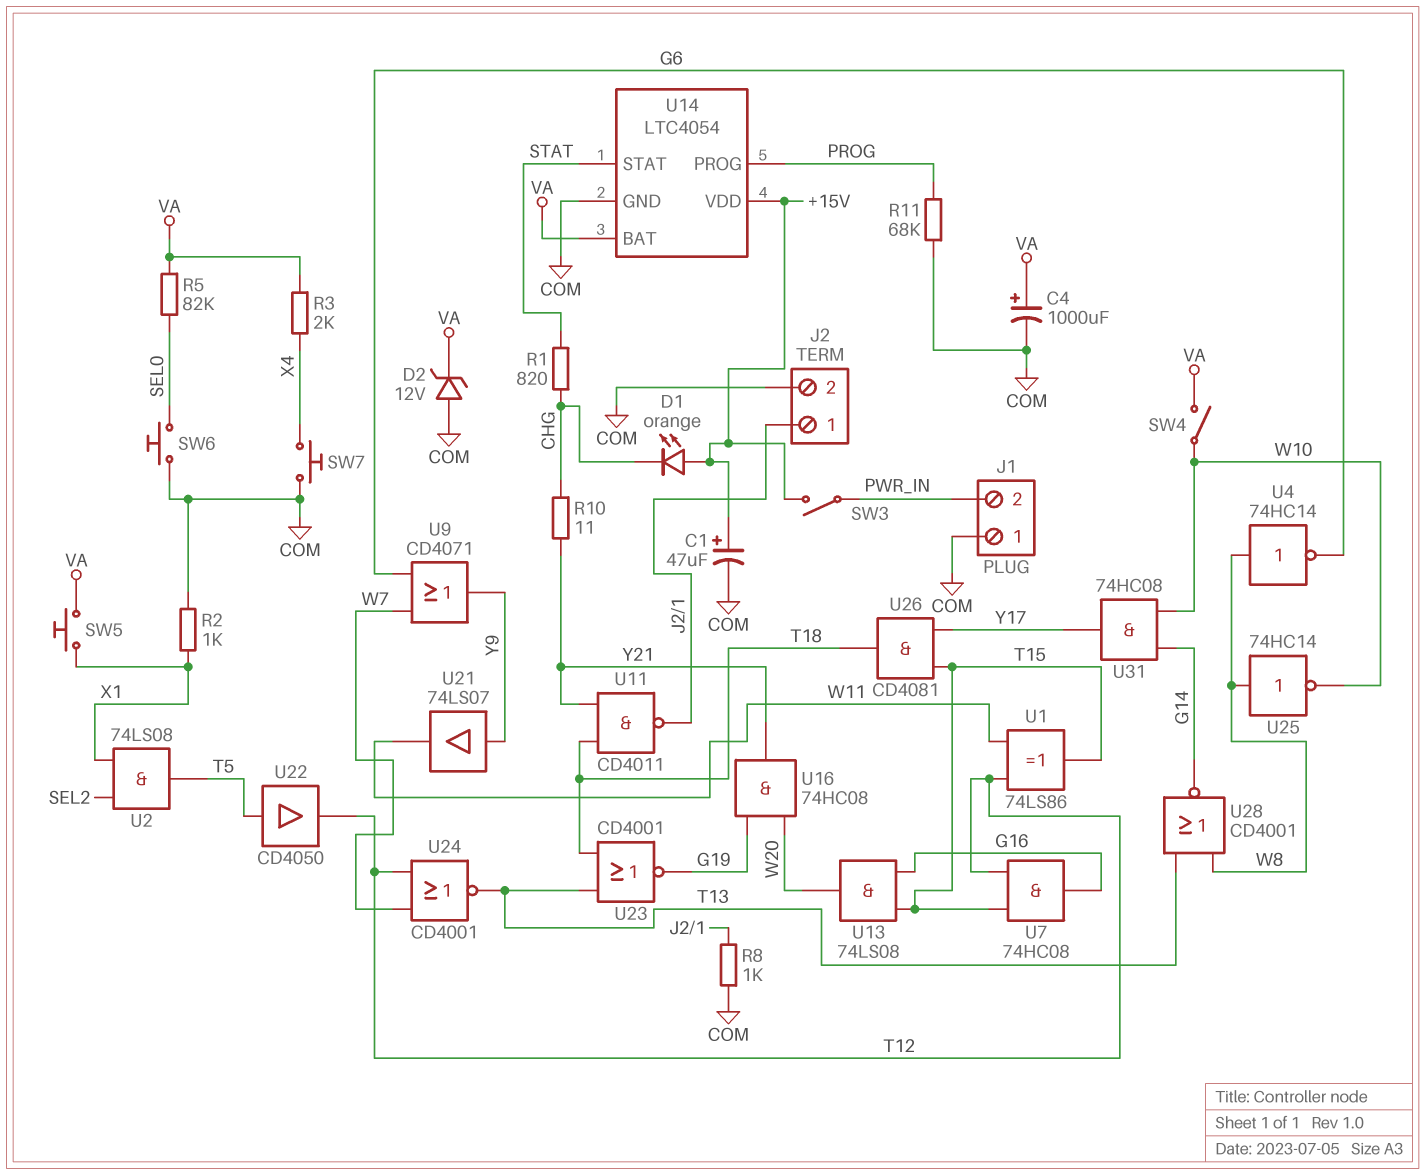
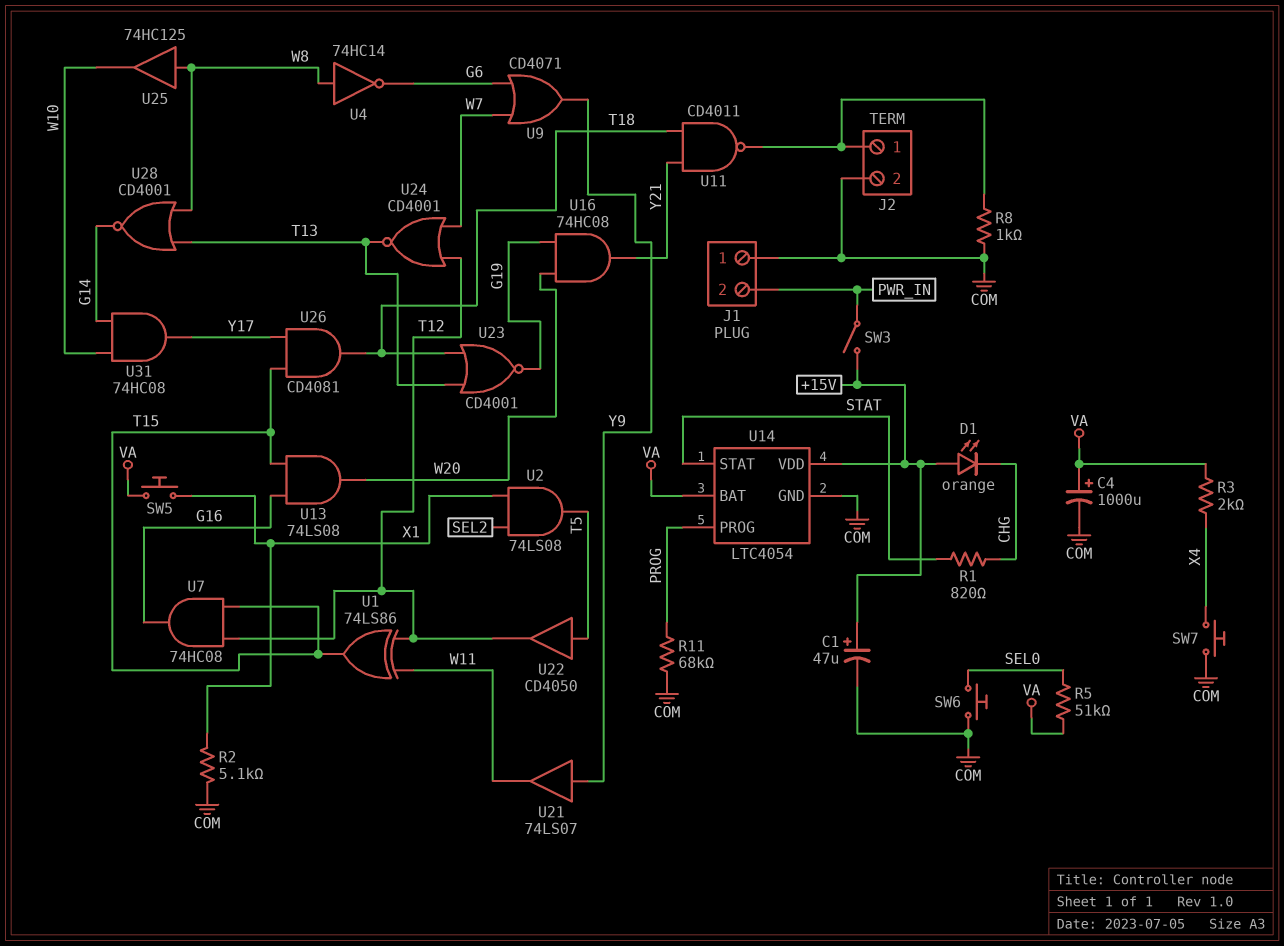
D2: zener 12V (A COM, K VA) -> none
R2: 1k (COM, X1) -> 5.1k (COM, X1)
R5: 82k (SEL0, VA) -> 51k (SEL0, VA)
R10: 11 (CHG, Y21) -> none
SW4: switch (VA, W10) -> none
U25: NOT 74HC14 (in W8, out W10) -> buffer 74HC125 (in W8, out W10)

